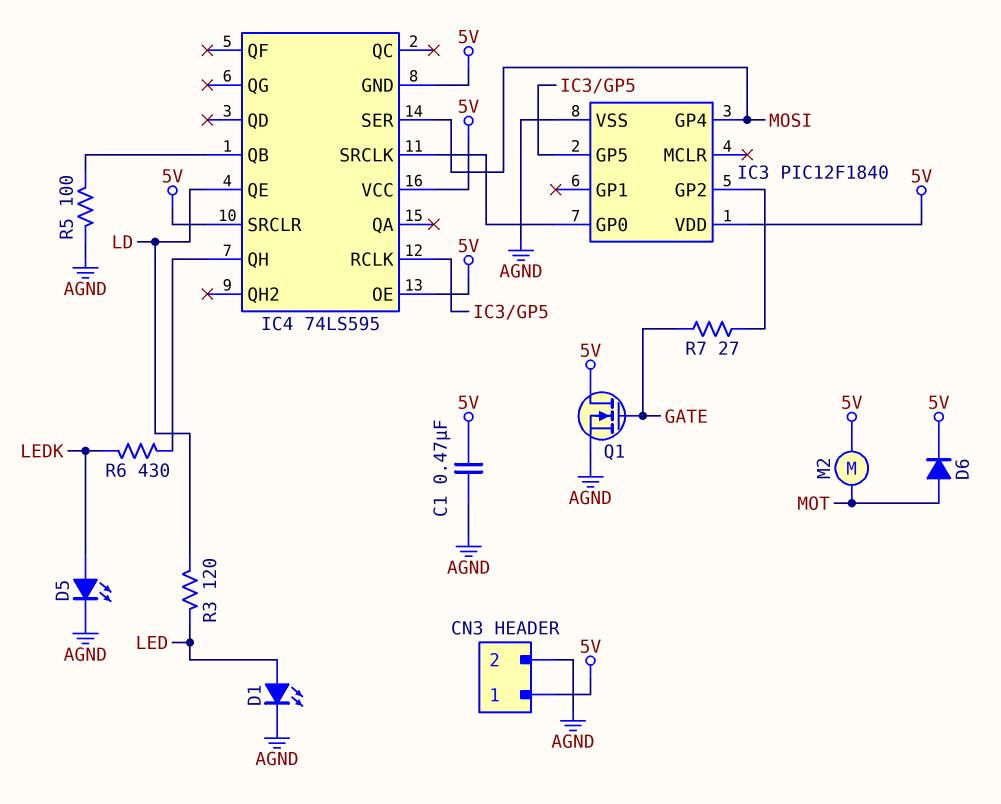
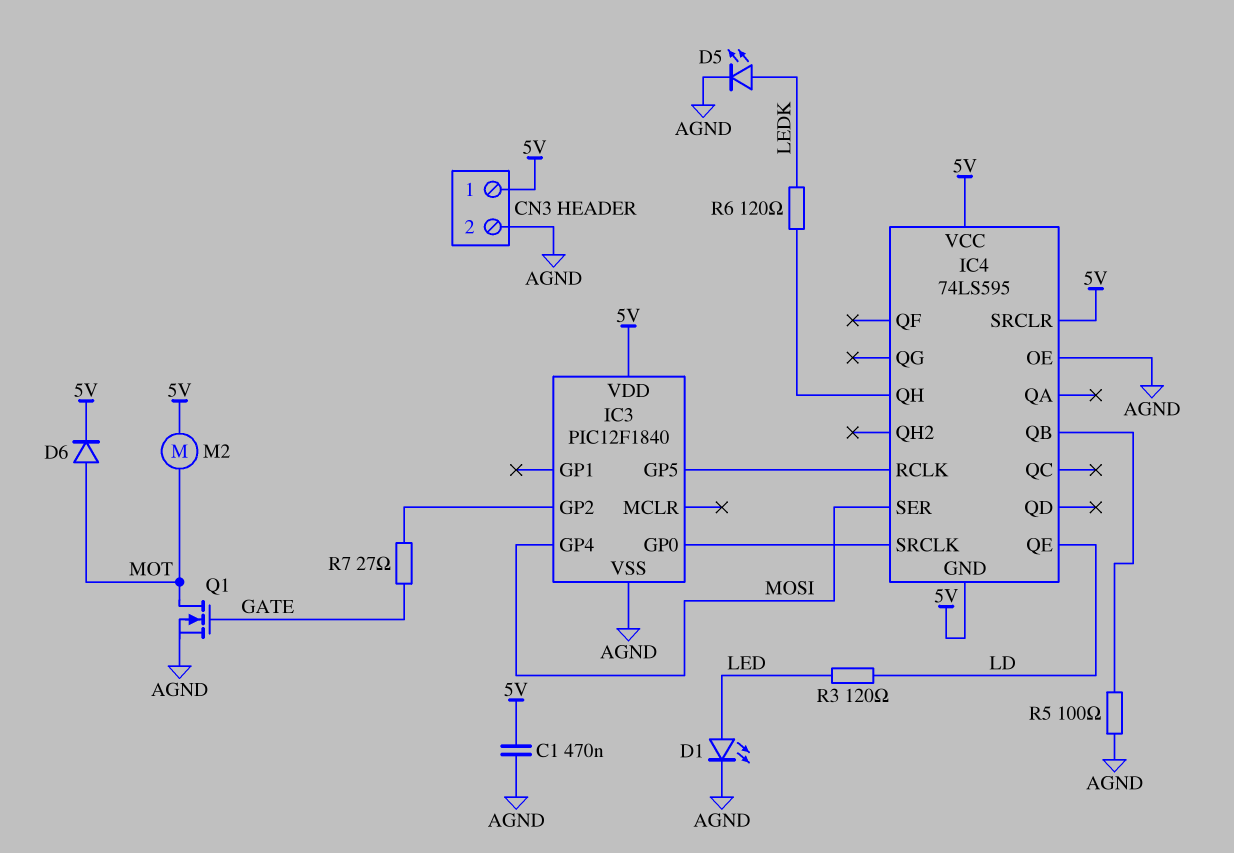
IC4 pin OE: 5V -> AGND
Q1: NMOS (G GATE, D 5V, S AGND) -> NMOS (G GATE, D MOT, S AGND)
R6: 430 (IC4/QH, LEDK) -> 120 (IC4/QH, LEDK)

